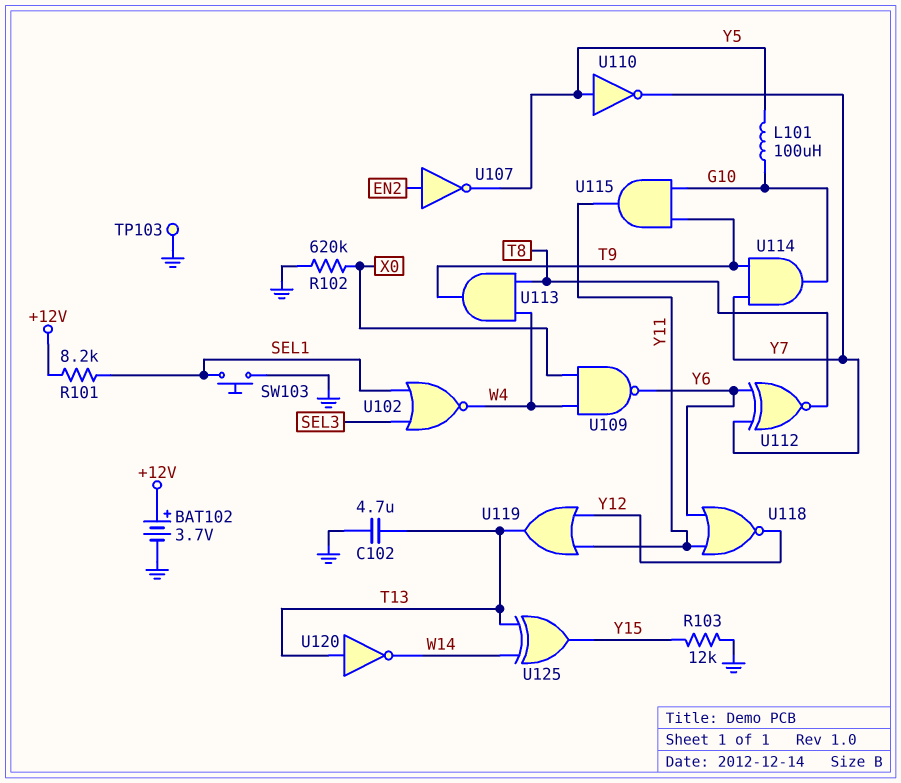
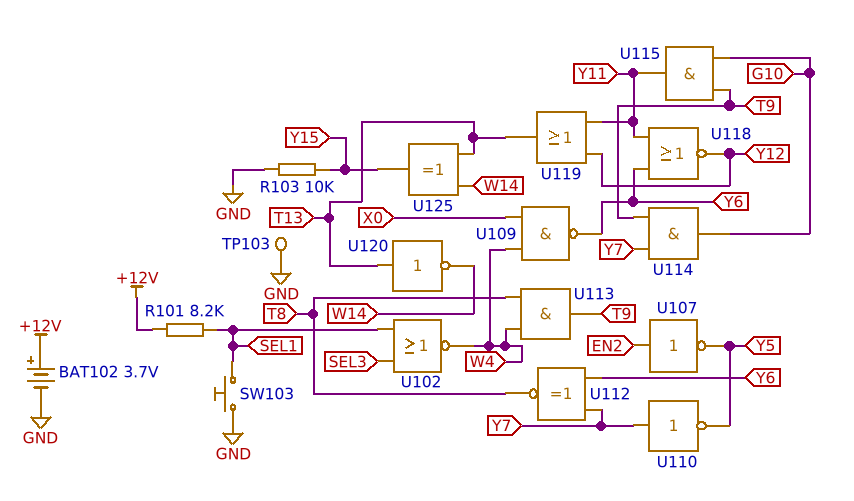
C102: 4.7uF (GND, T13) -> none
L101: 100uH (G10, Y5) -> none
R102: 620k (GND, X0) -> none
R103: 12k (GND, Y15) -> 10k (GND, Y15)
U110: NOT (in Y5, out Y7) -> NOT (in Y7, out Y5)

